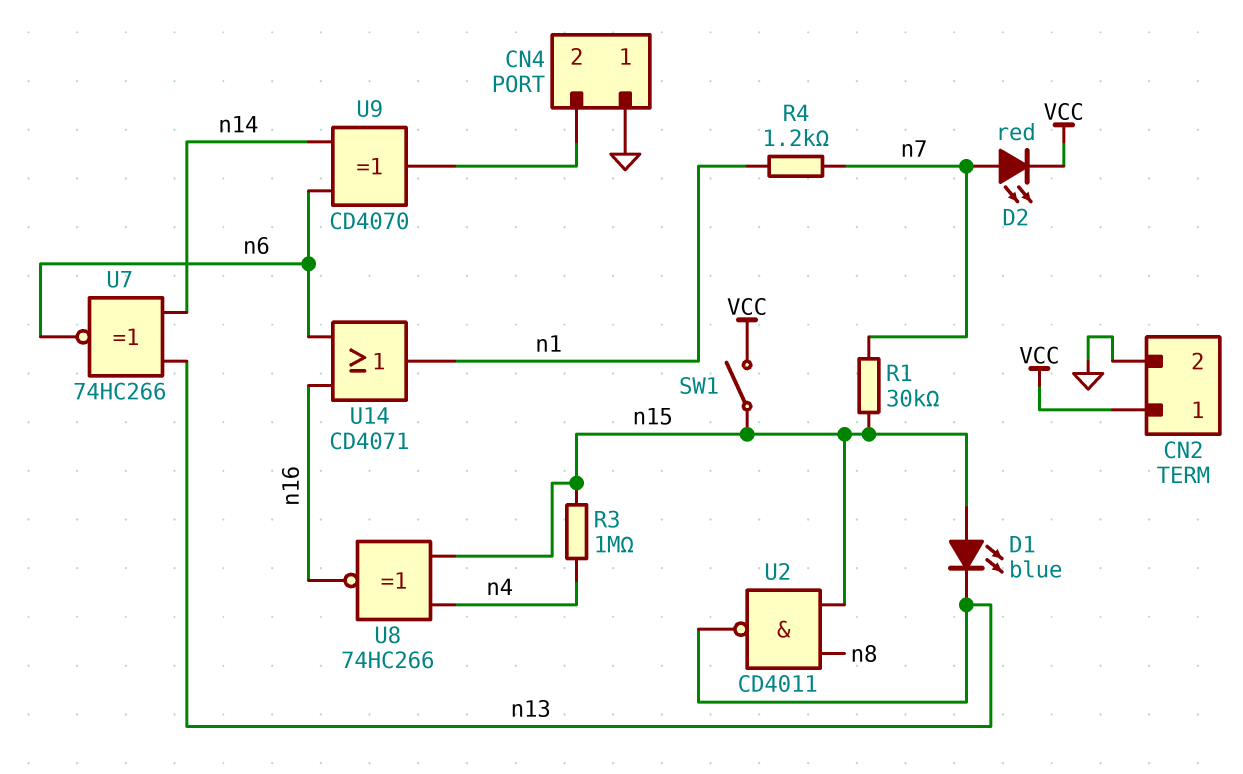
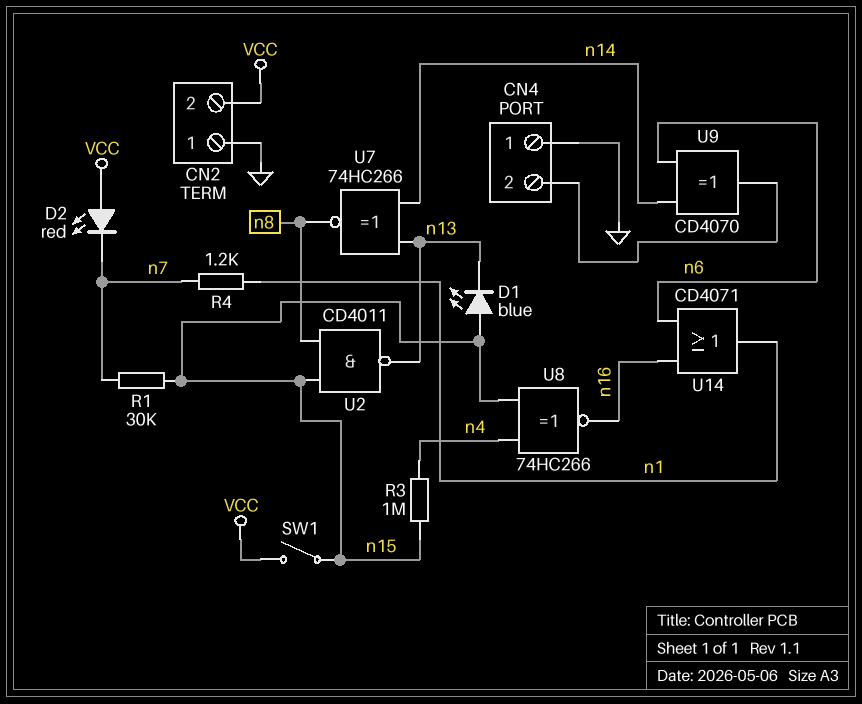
CN2 pin 1: VCC -> GND
CN2 pin 2: GND -> VCC
D2: LED red (A n7, K VCC) -> LED red (A VCC, K n7)
U7: XNOR 74HC266 (in n13, in n14, out n6) -> XNOR 74HC266 (in n13, in n14, out n8)

